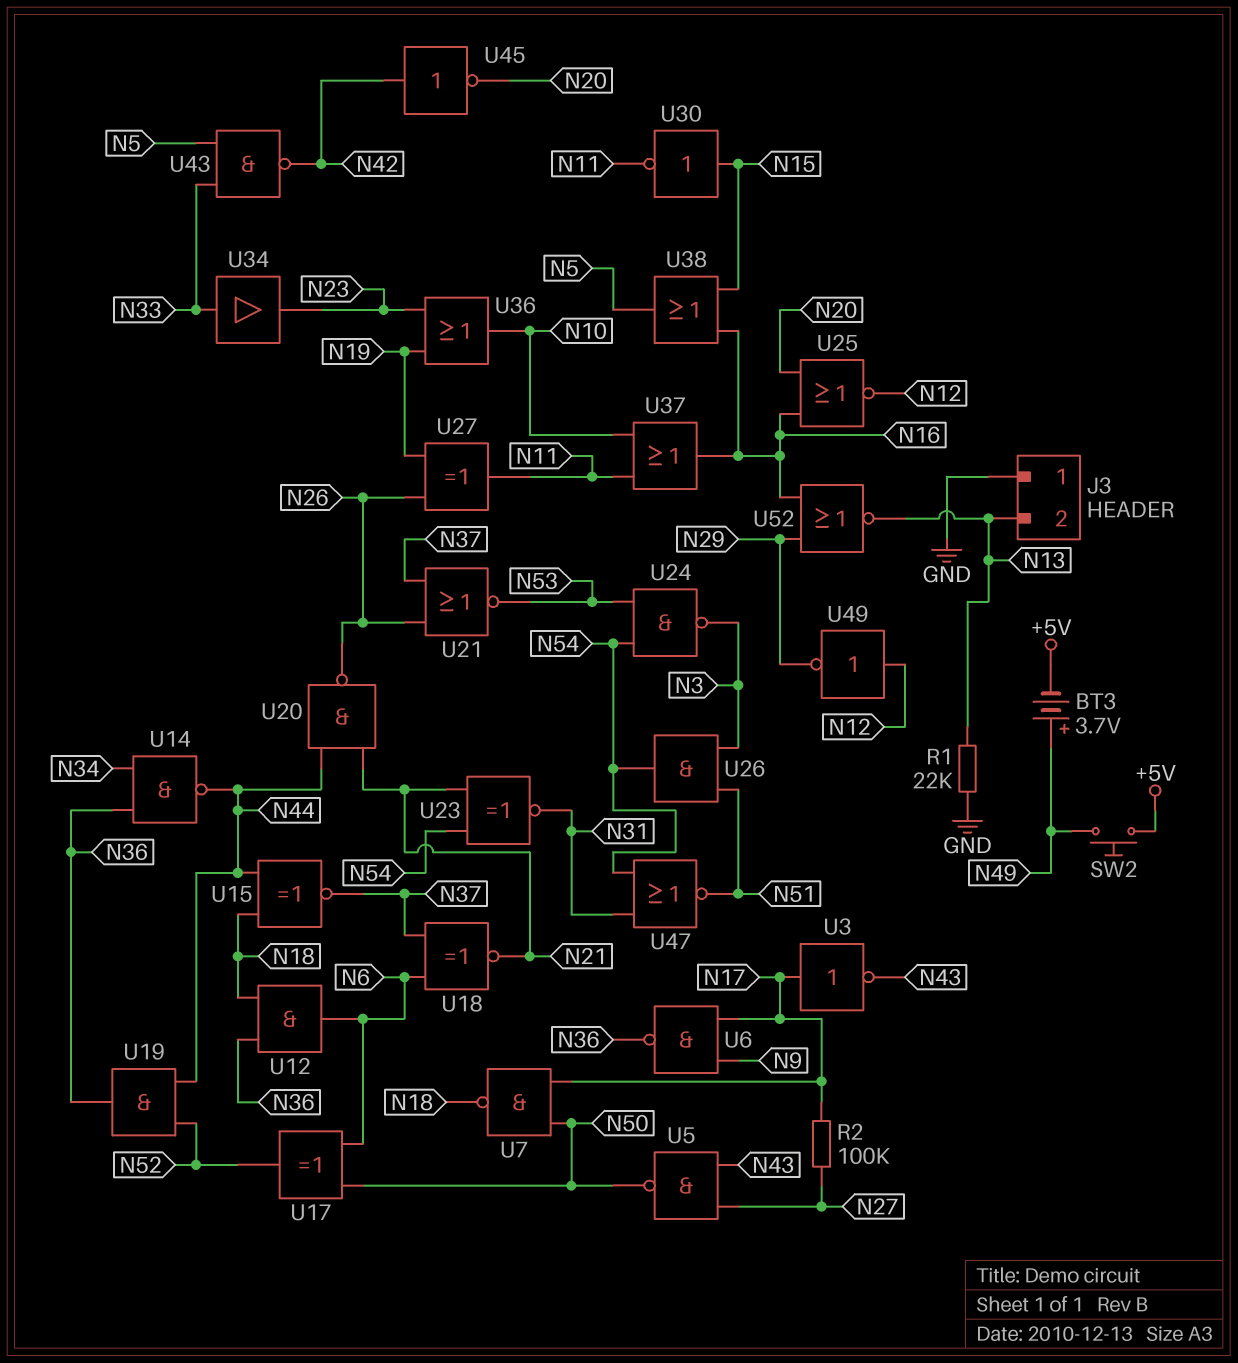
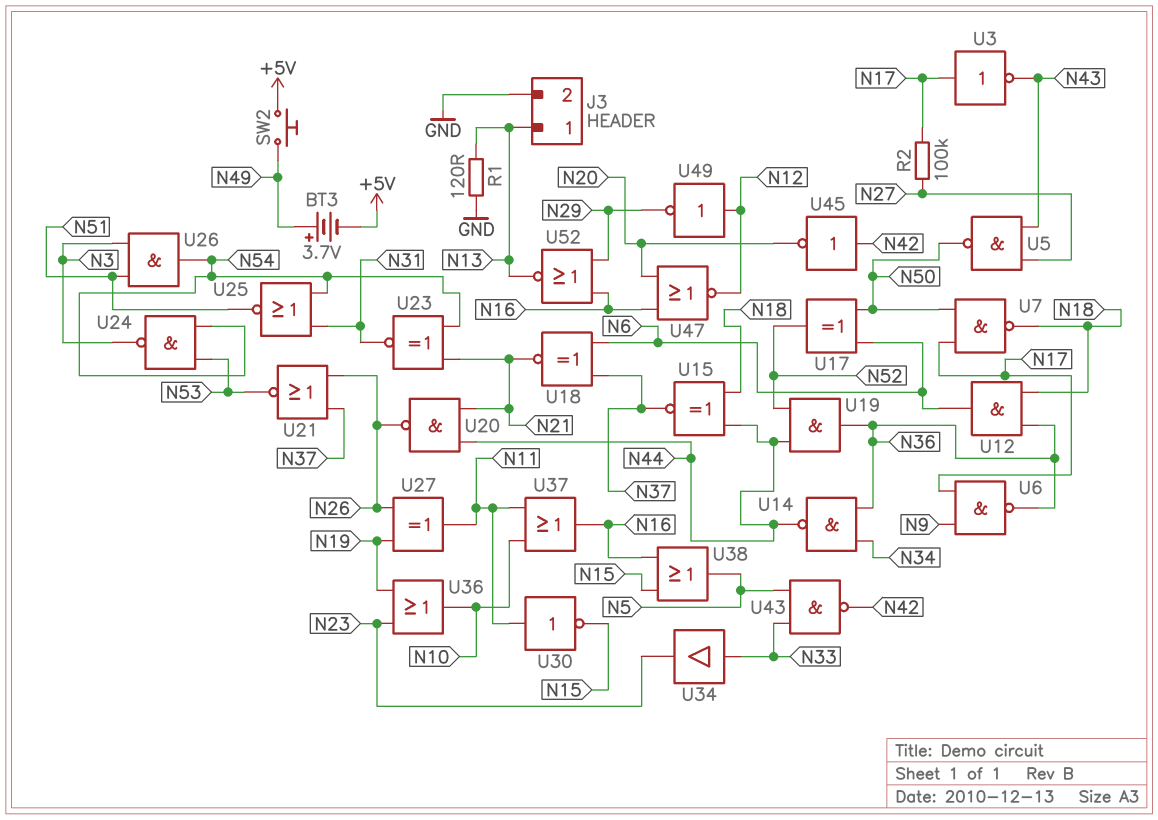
J3 pin 1: GND -> N13
J3 pin 2: N13 -> GND
R1: 22k (GND, N13) -> 120 (GND, N13)
U25: NOR (in N16, in N20, out N12) -> NOR (in N31, in N54, out N51)
U30: NOT (in N15, out N11) -> NOT (in N11, out N15)
U47: NOR (in N31, in N54, out N51) -> NOR (in N16, in N20, out N12)

